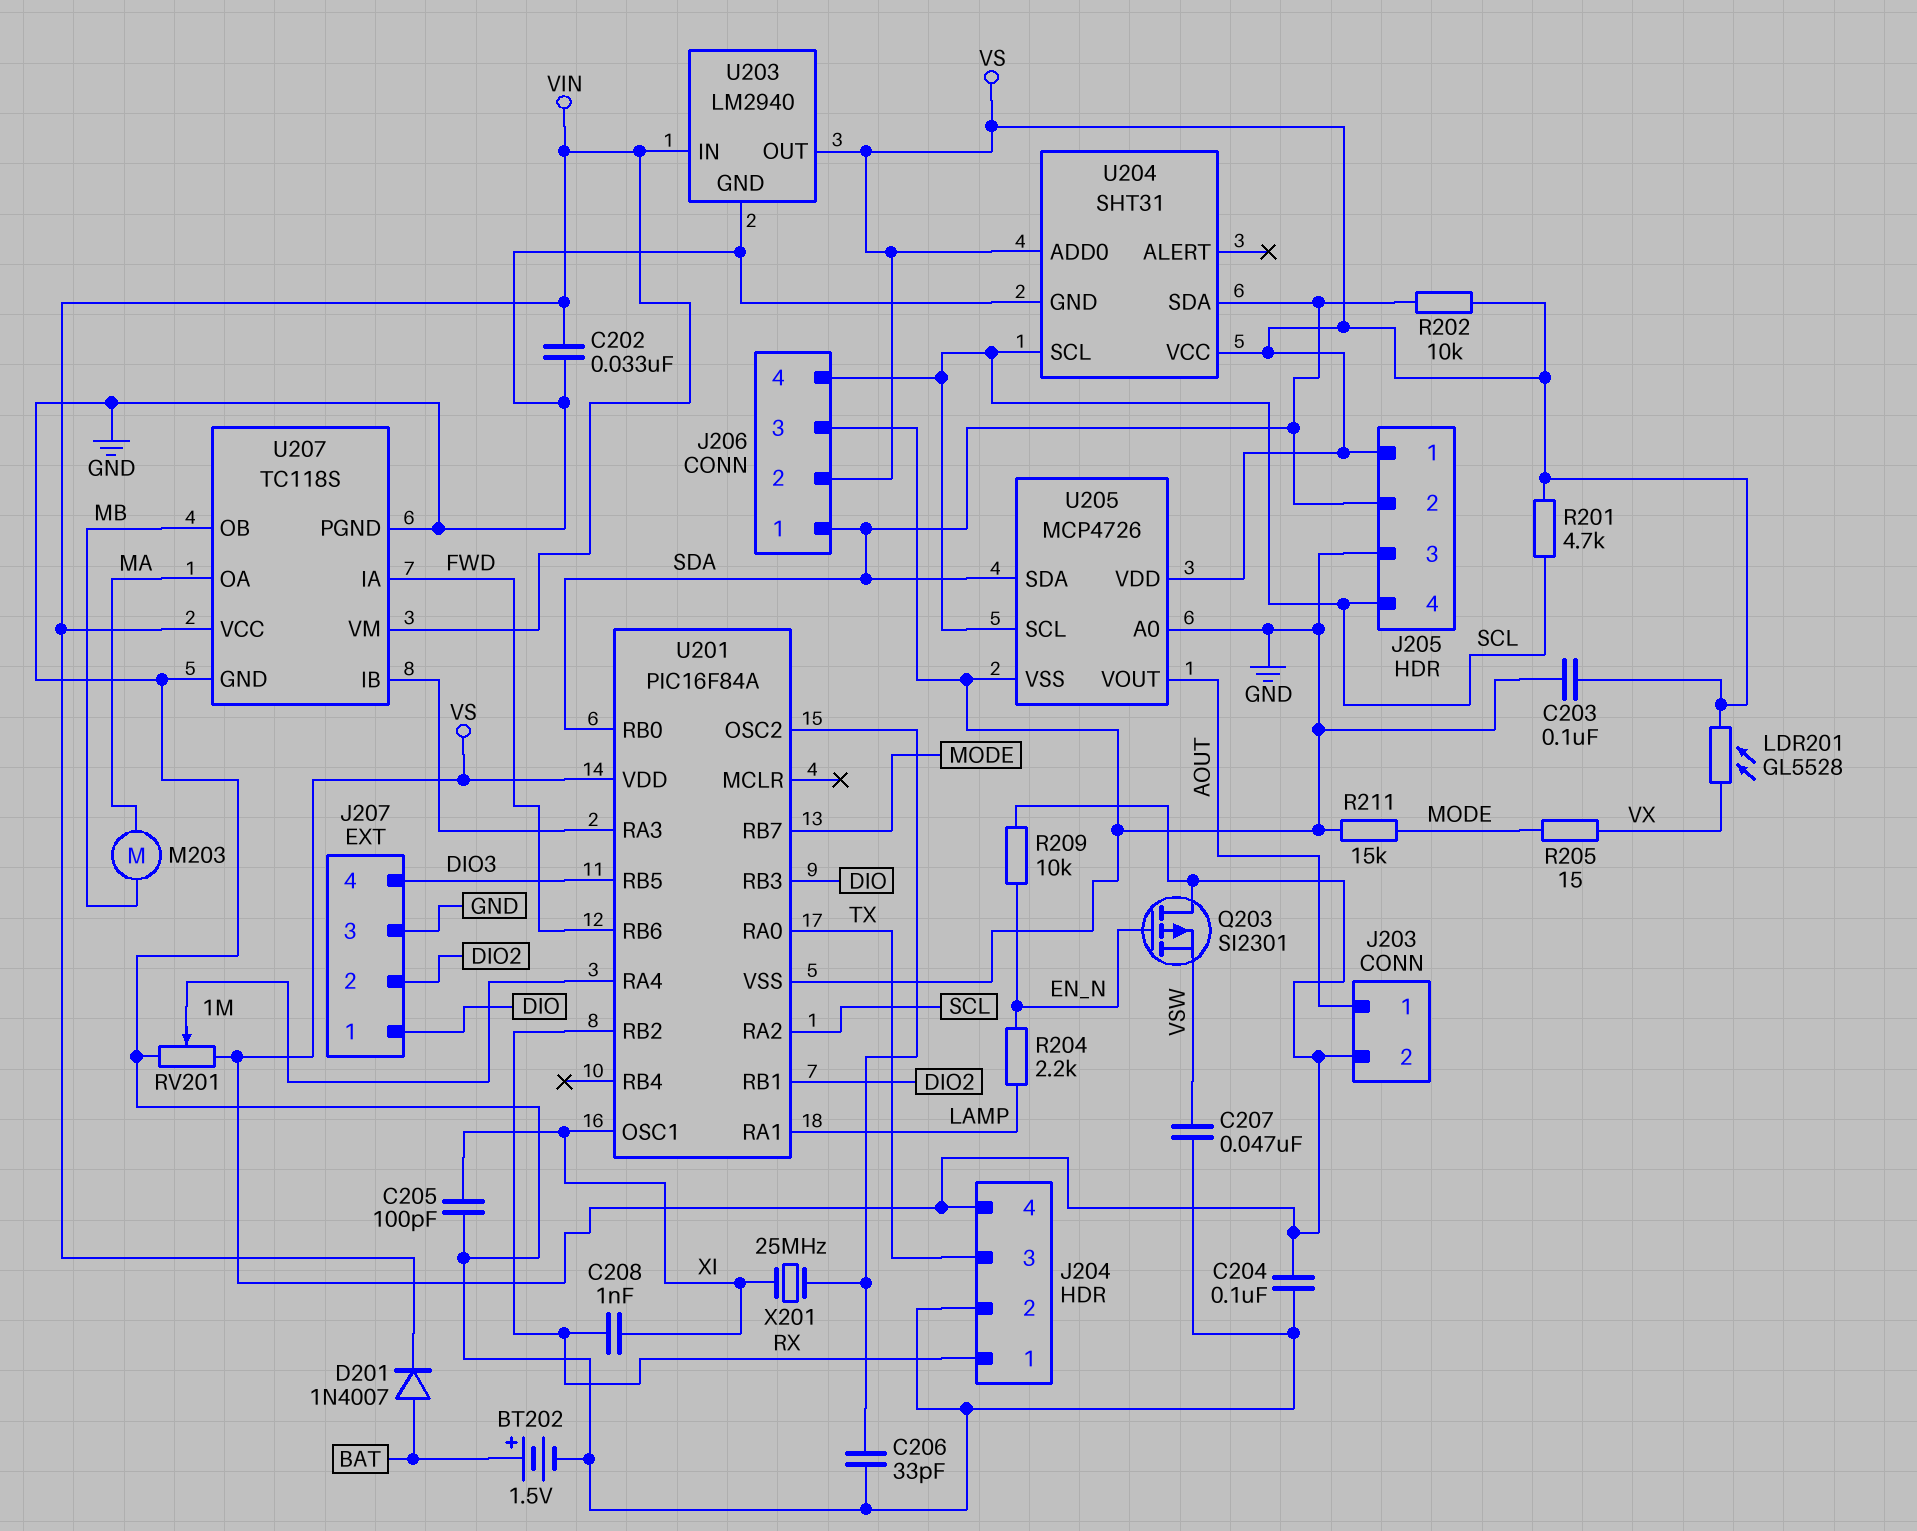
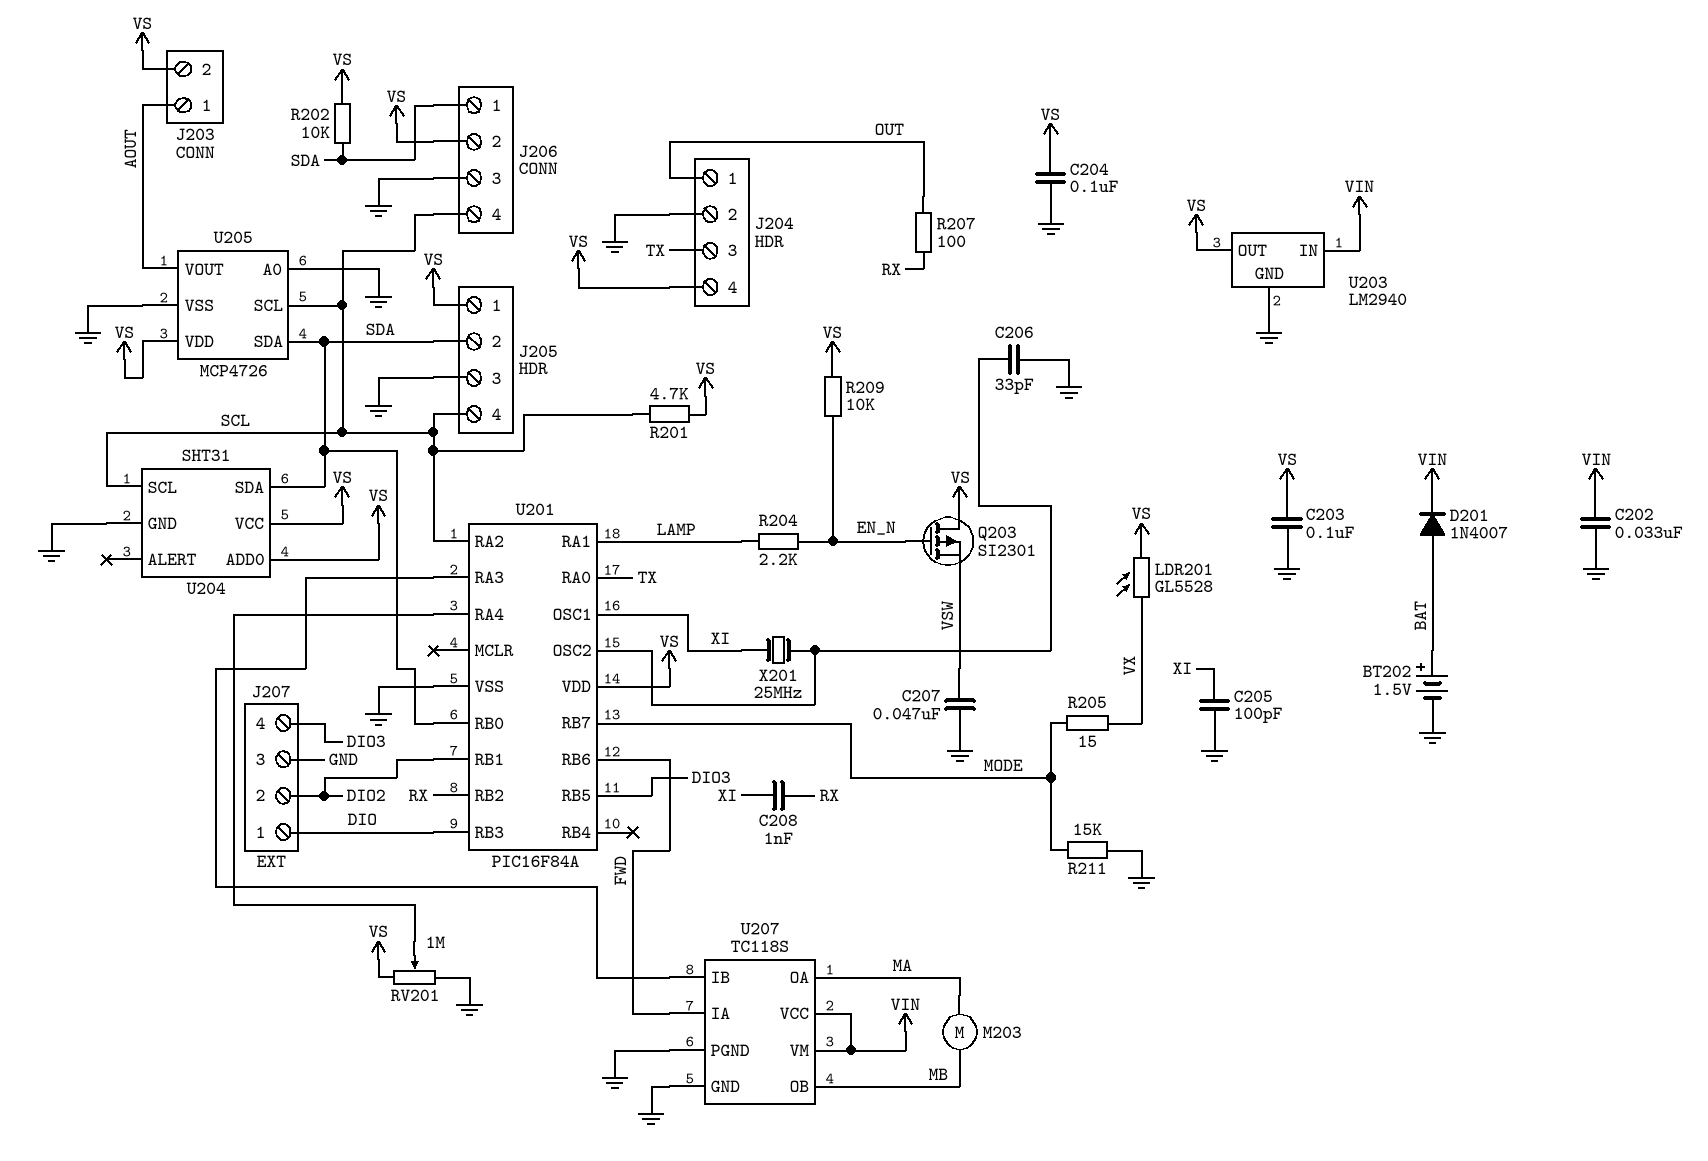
J204 pin 1: RX -> OUT
R207: none -> 100 (OUT, RX)

